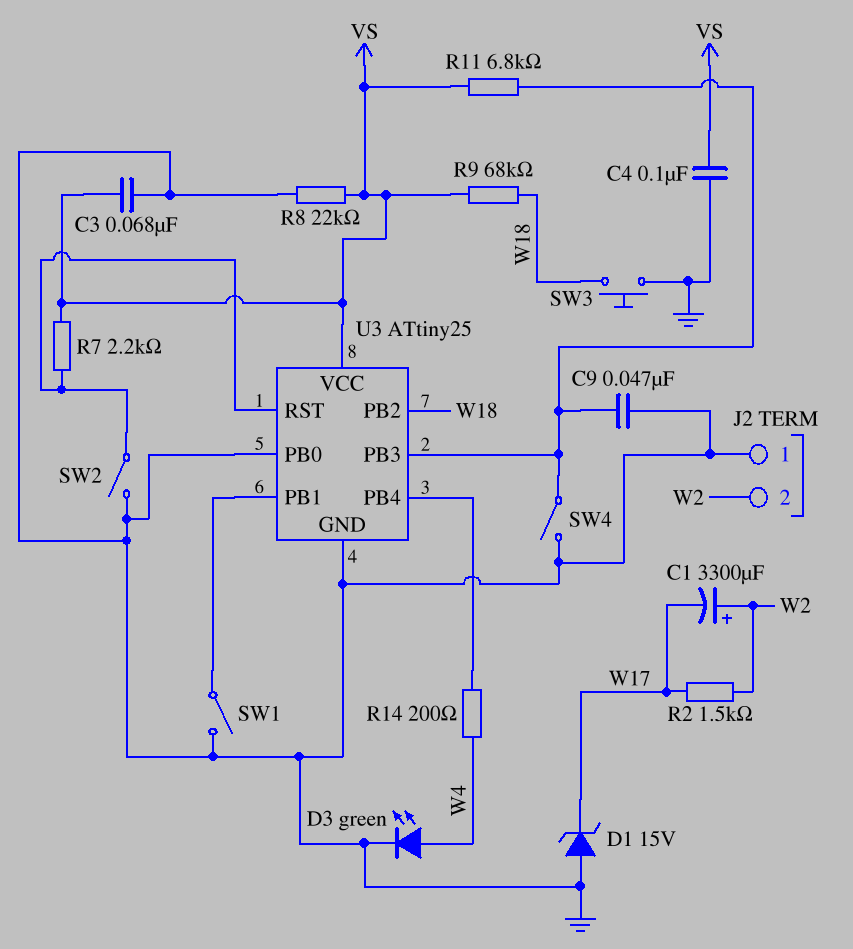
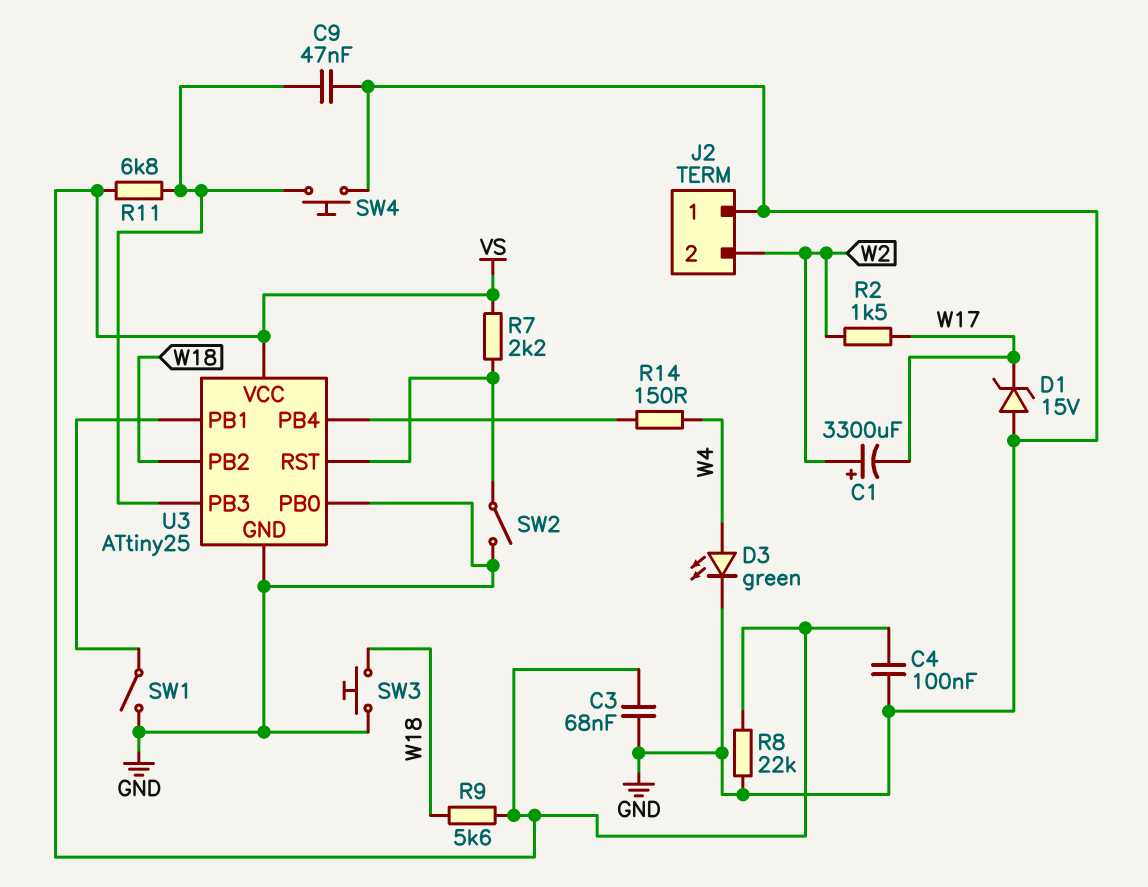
R9: 68k (VS, W18) -> 5.6k (VS, W18)
R14: 200 (U3/PB4, W4) -> 150 (U3/PB4, W4)
SW4: switch (GND, U3/PB3) -> button (GND, U3/PB3)

